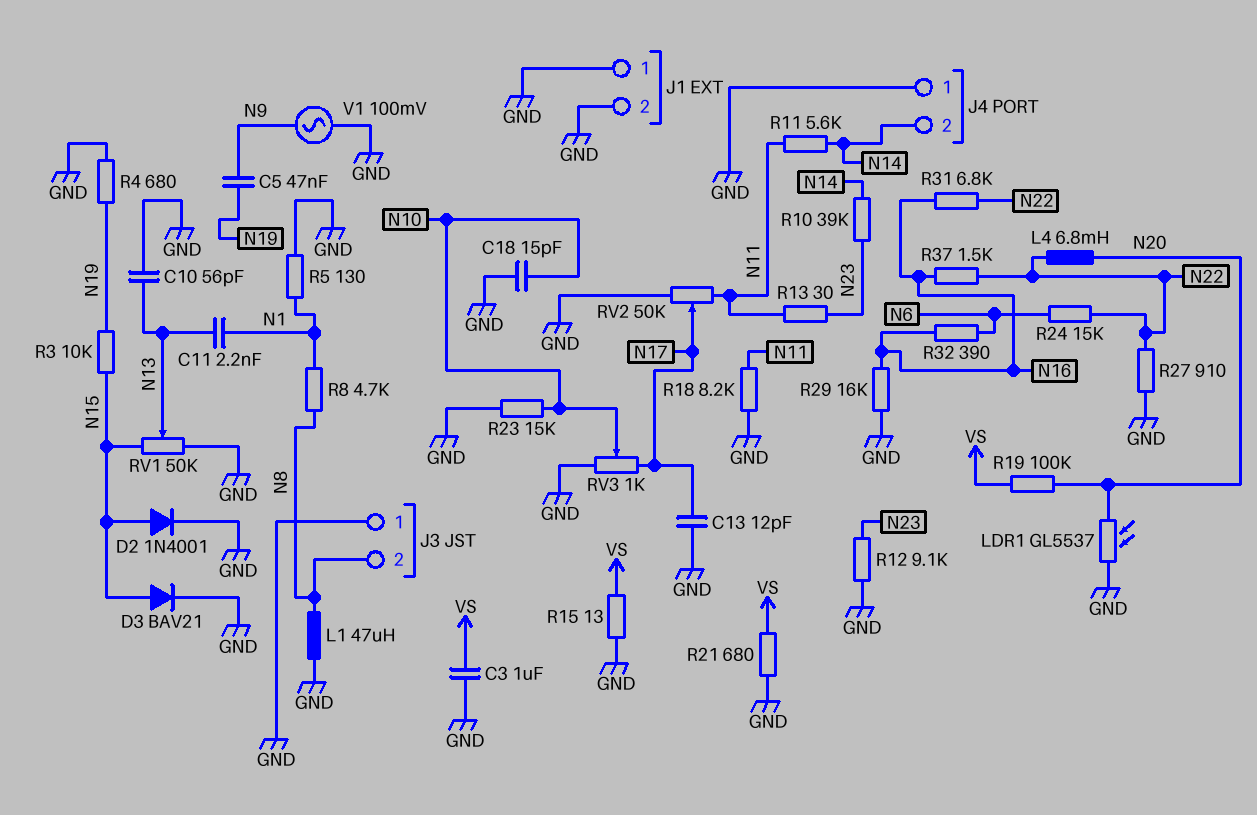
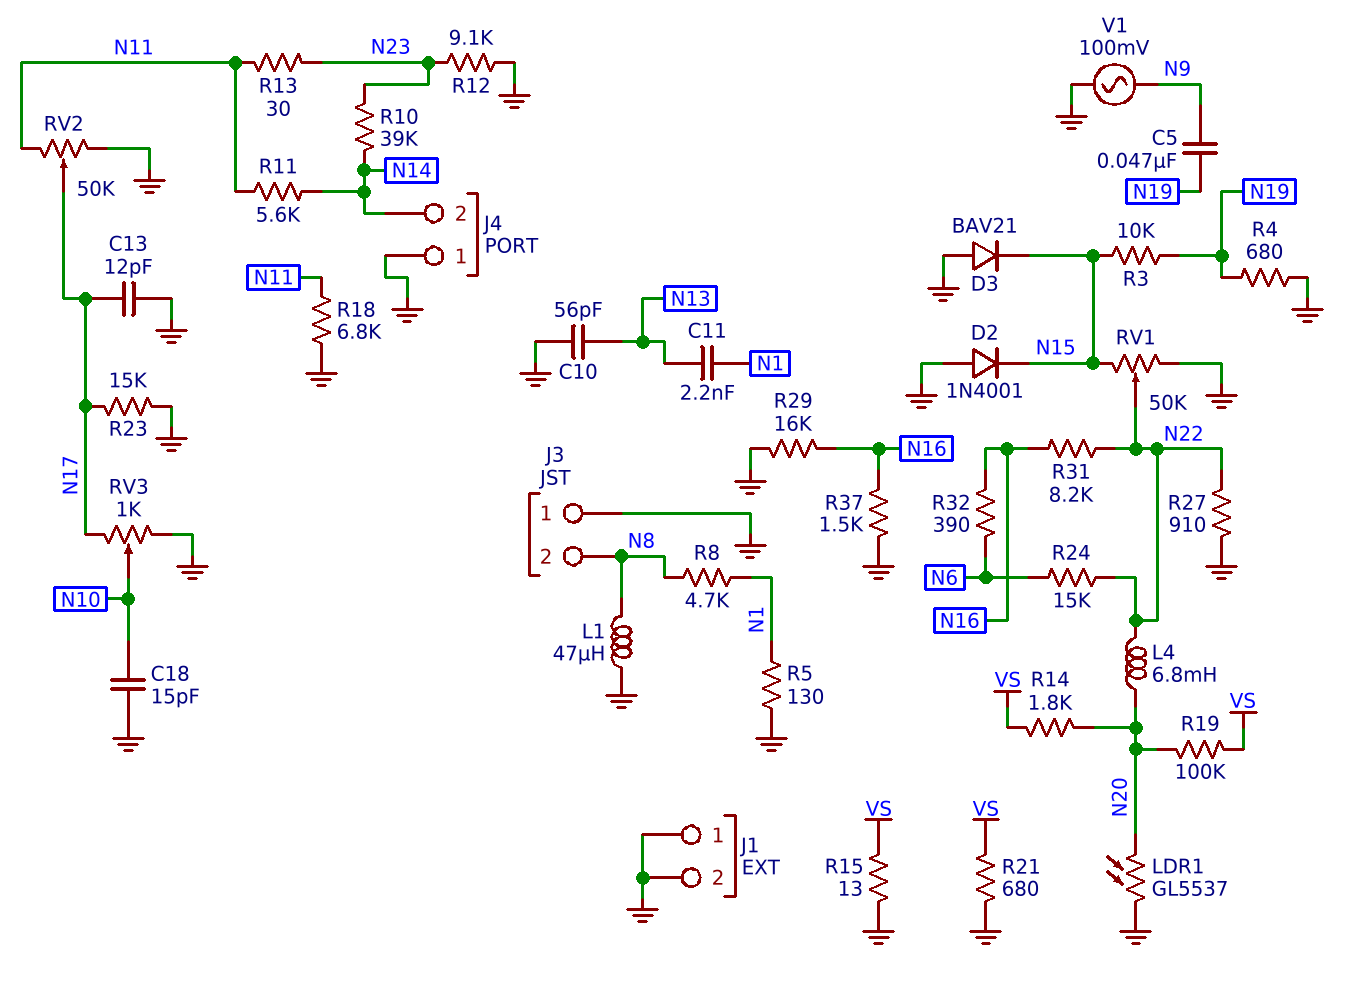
C3: 1uF (GND, VS) -> none
D2: diode 1N4001 (A N15, K GND) -> diode 1N4001 (A GND, K N15)
D3: diode BAV21 (A N15, K GND) -> diode BAV21 (A GND, K N15)
R14: none -> 1.8k (N20, VS)
R18: 8.2k (GND, N11) -> 6.8k (GND, N11)
R23: 15k (GND, N10) -> 15k (GND, N17)
R31: 6.8k (N16, N22) -> 8.2k (N16, N22)
R37: 1.5k (N16, N22) -> 1.5k (GND, N16)
RV1: 50k (GND, N15, wiper N13) -> 50k (GND, N15, wiper N22)

